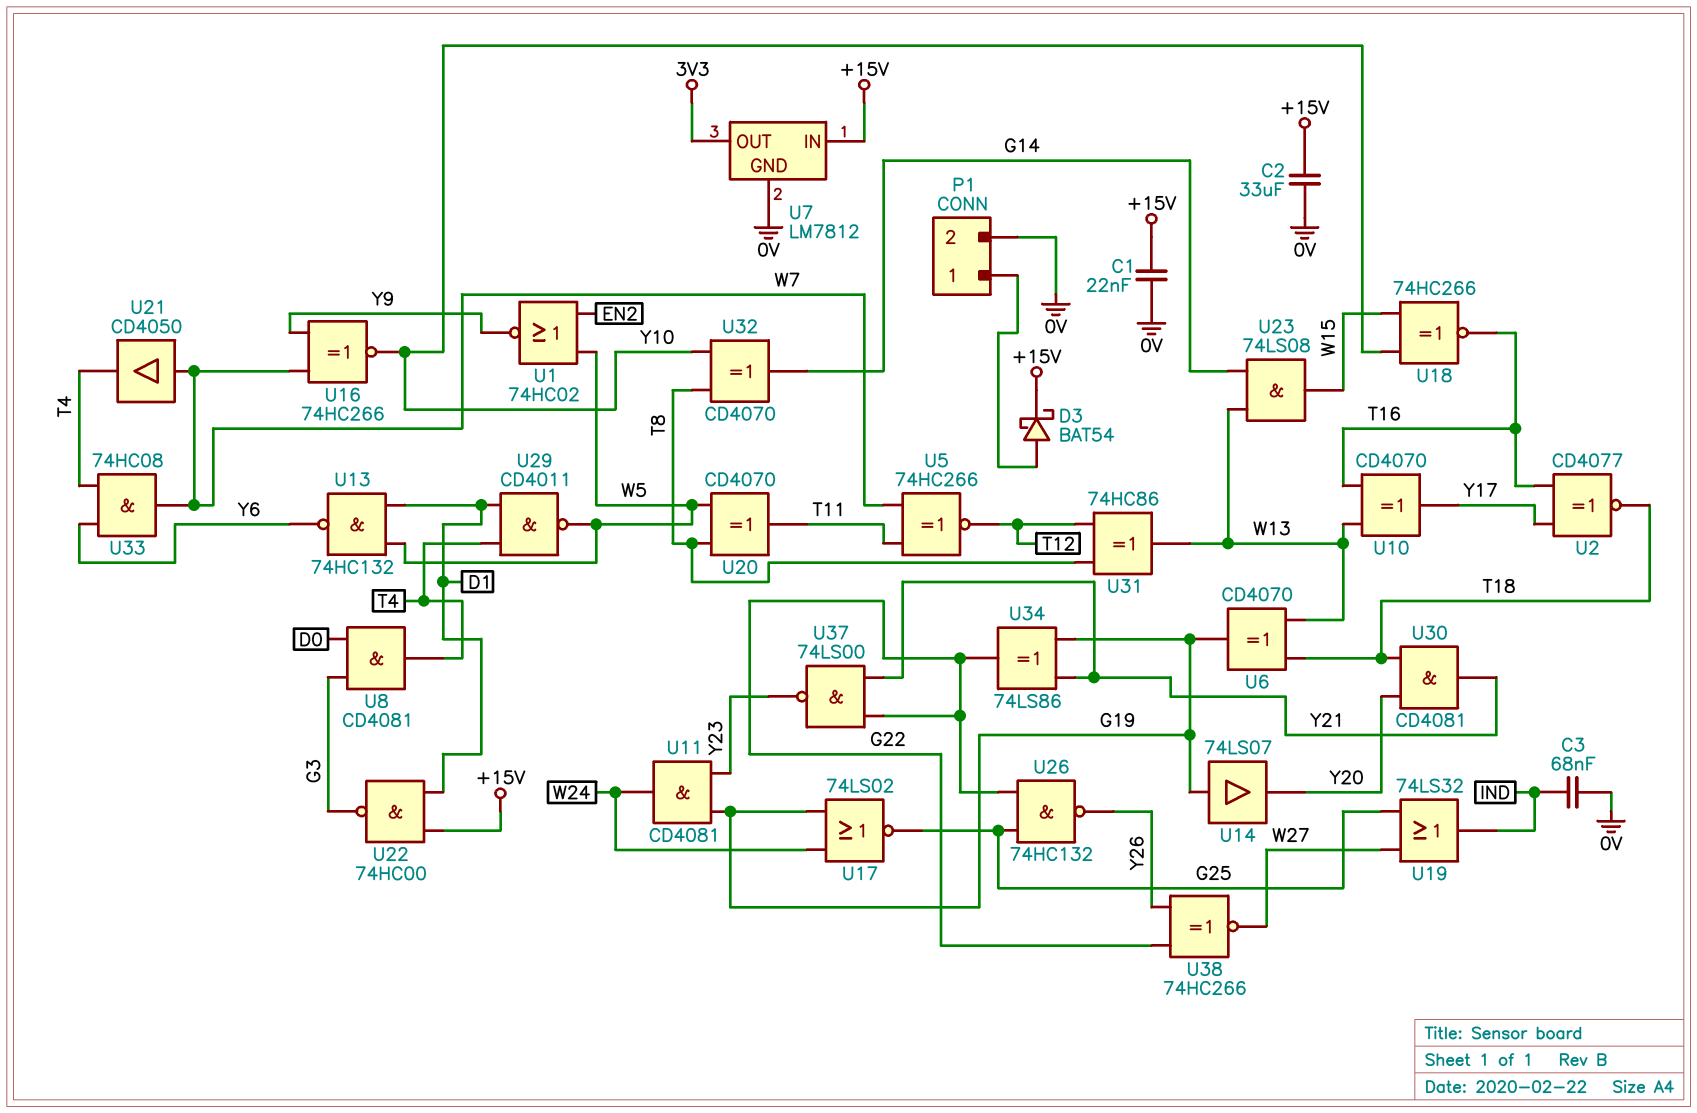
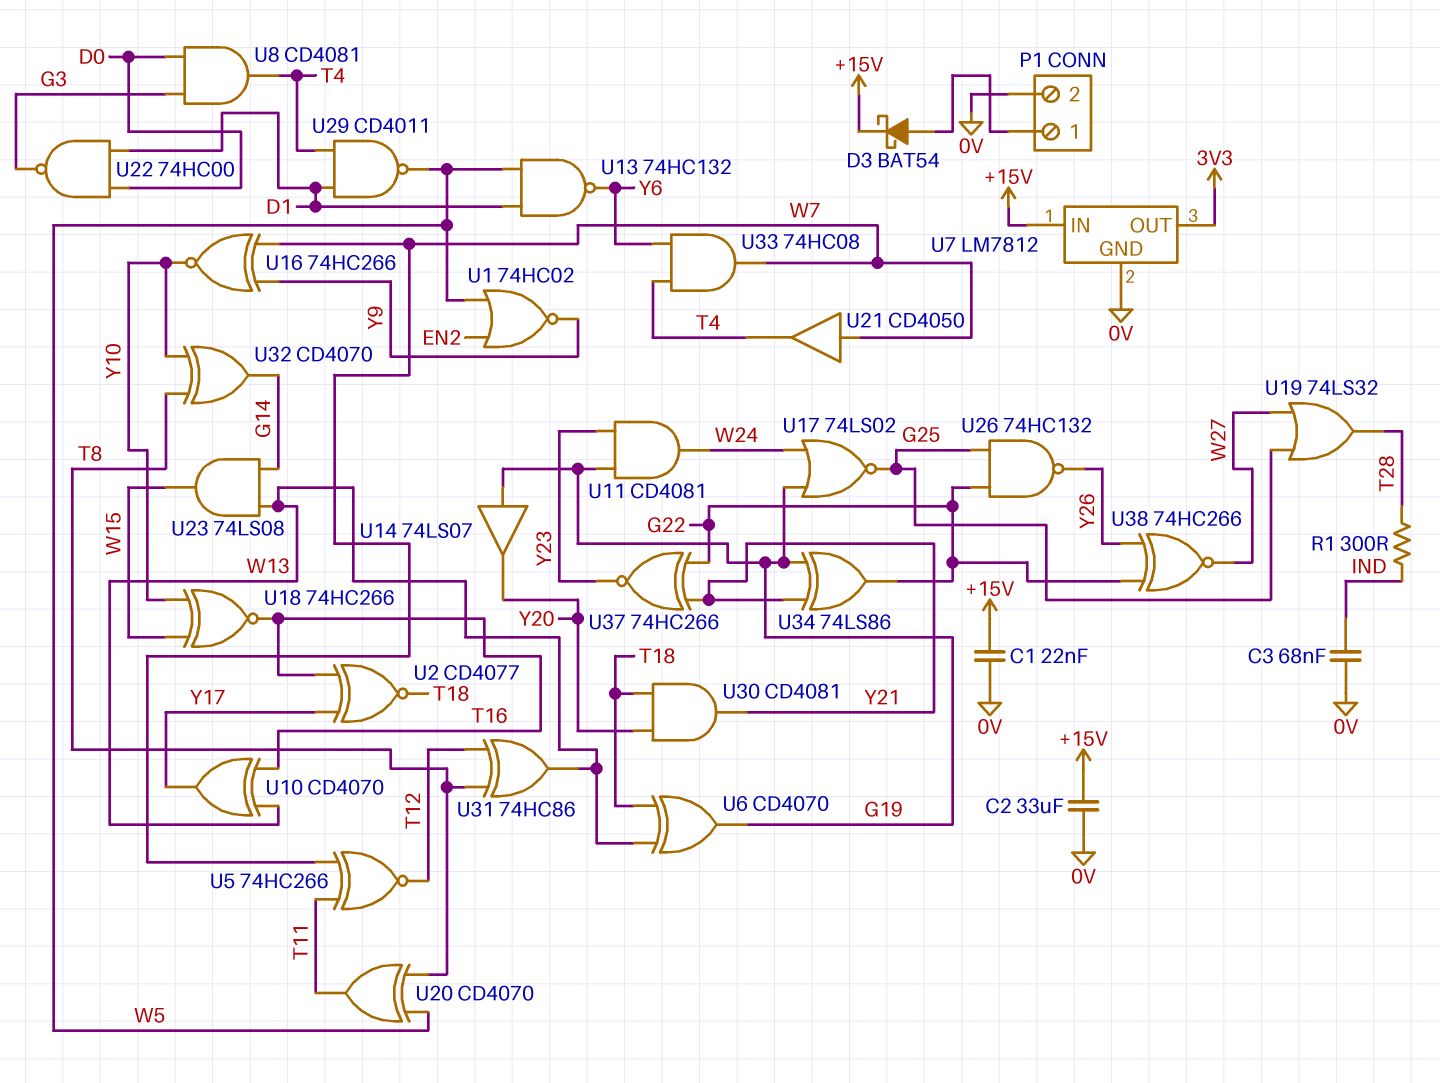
R1: none -> 300 (IND, T28)
U19: OR 74LS32 (in G25, in W27, out IND) -> OR 74LS32 (in G25, in W27, out T28)
U22: NAND 74HC00 (in +15V, in D1, out G3) -> NAND 74HC00 (in D0, in D1, out G3)
U37: NAND 74LS00 (in G22, in Y21, out Y23) -> XNOR 74HC266 (in G22, in Y21, out Y23)

